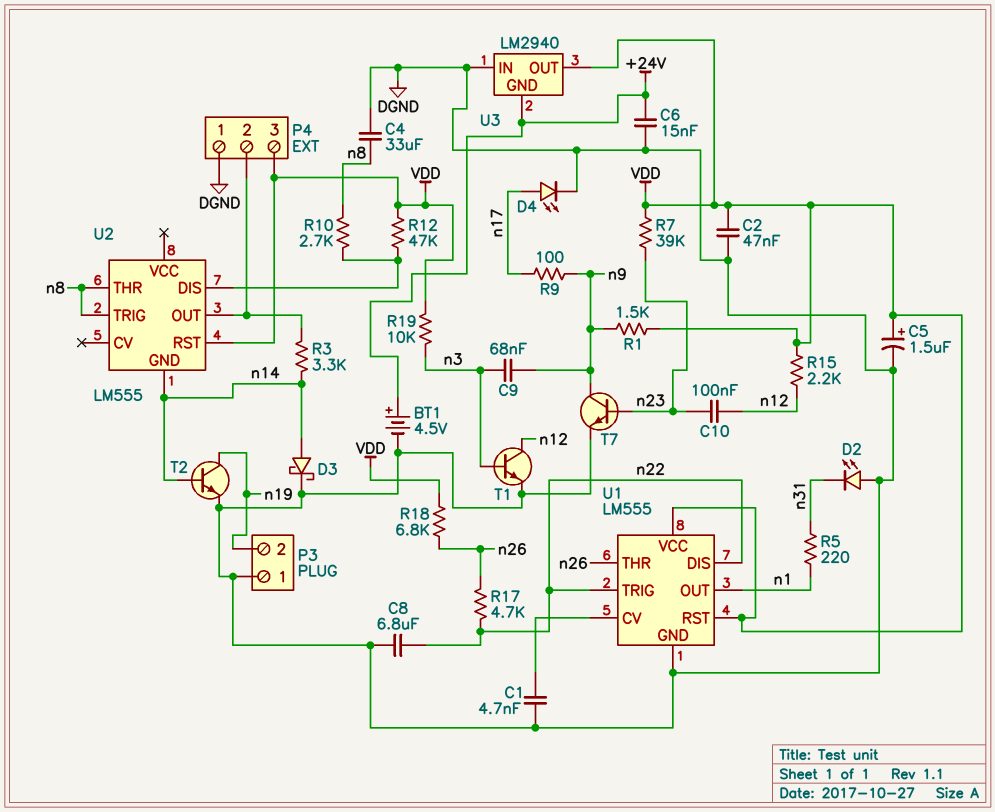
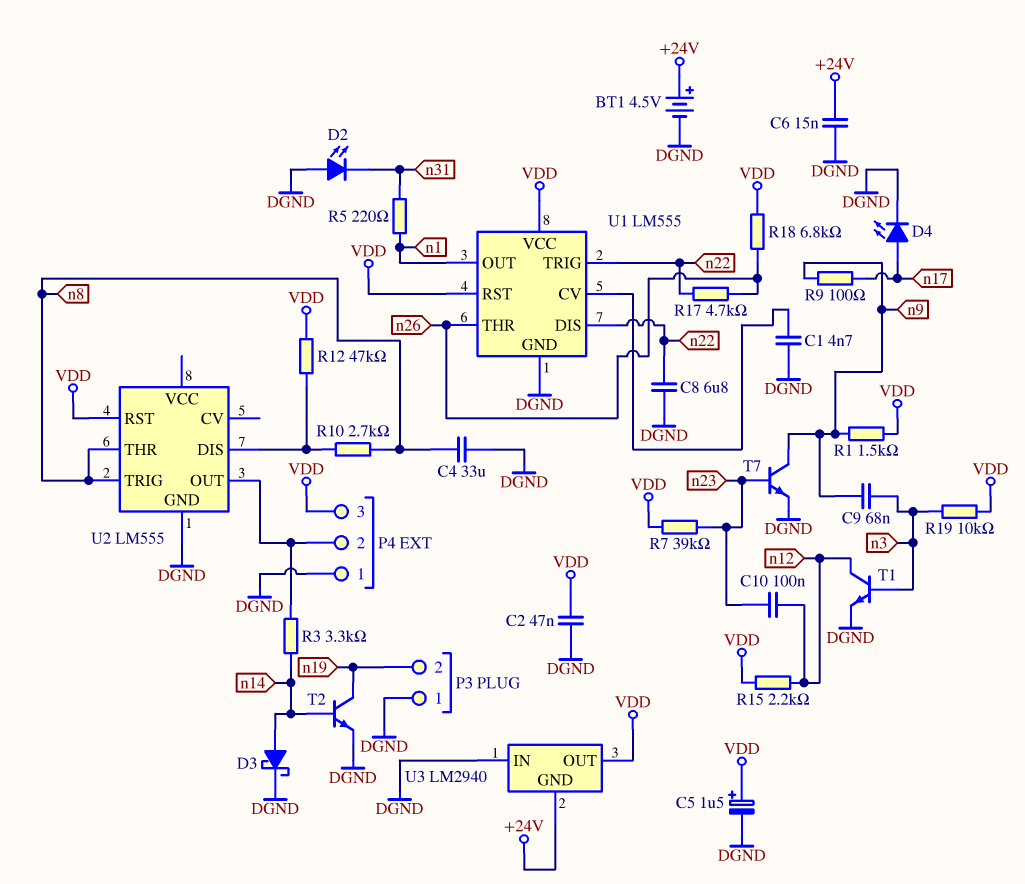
U2 pin GND: n14 -> DGND

